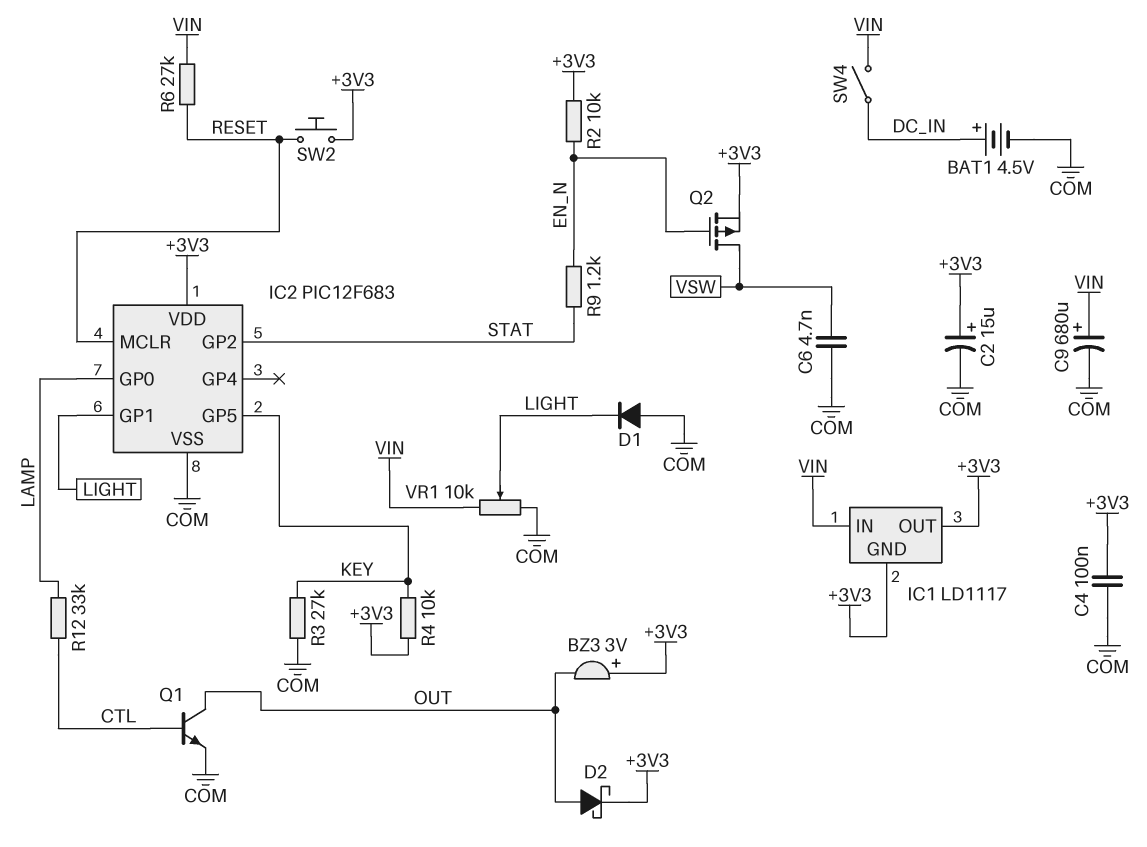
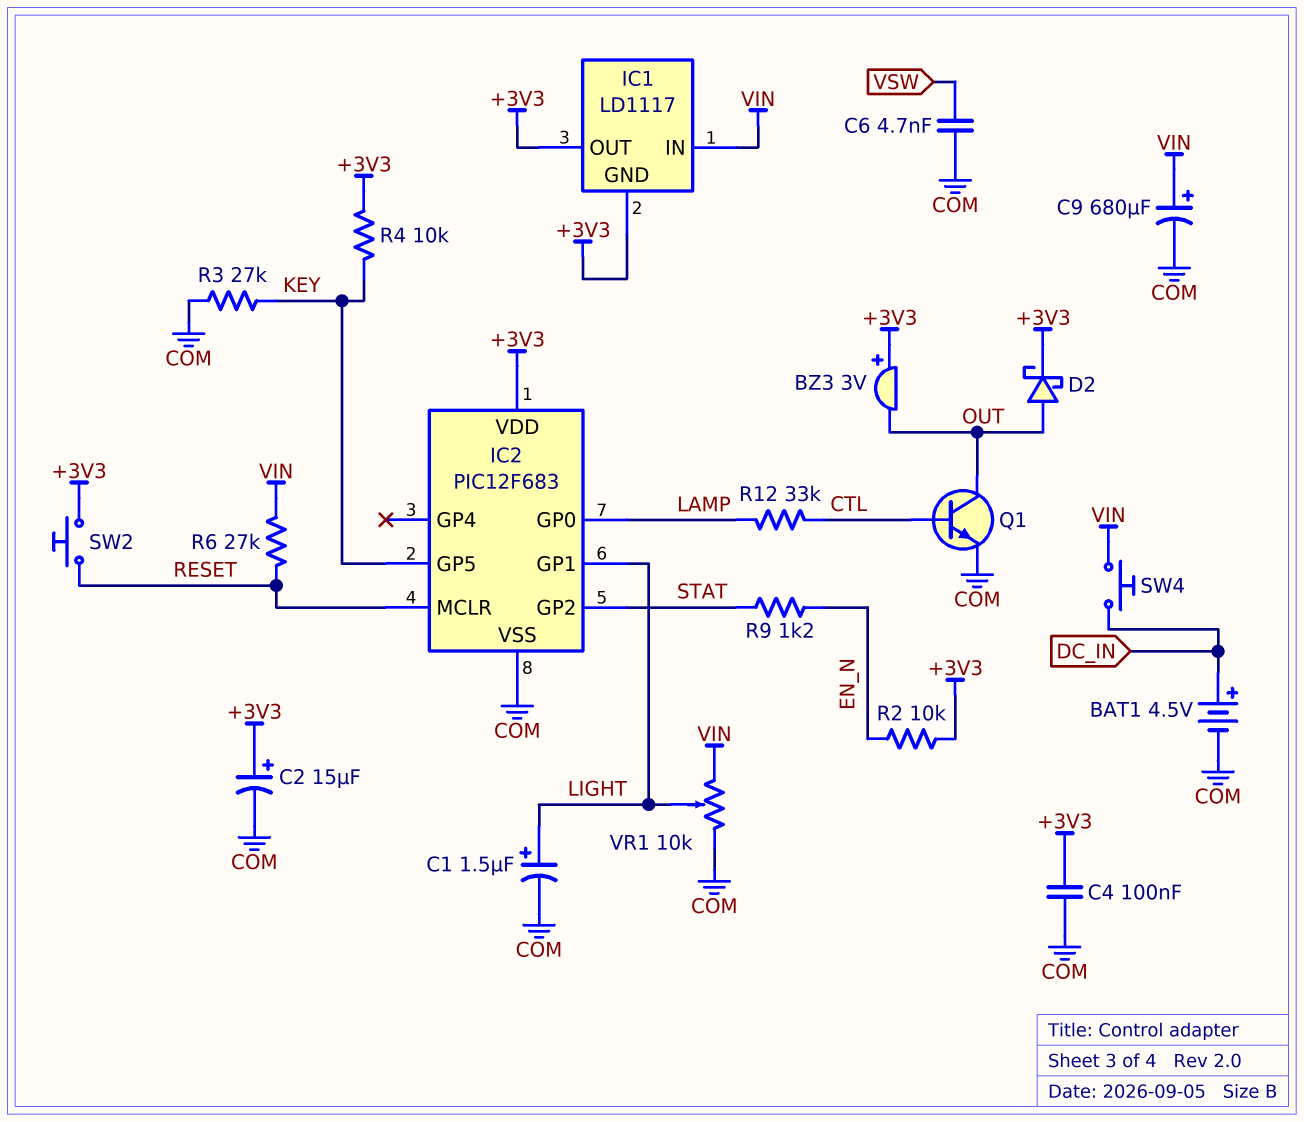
C1: none -> 1.5uF (plus LIGHT, minus COM)
D1: diode (A COM, K LIGHT) -> none
Q2: PMOS (G EN_N, D VSW, S +3V3) -> none
SW4: switch (DC_IN, VIN) -> button (DC_IN, VIN)

